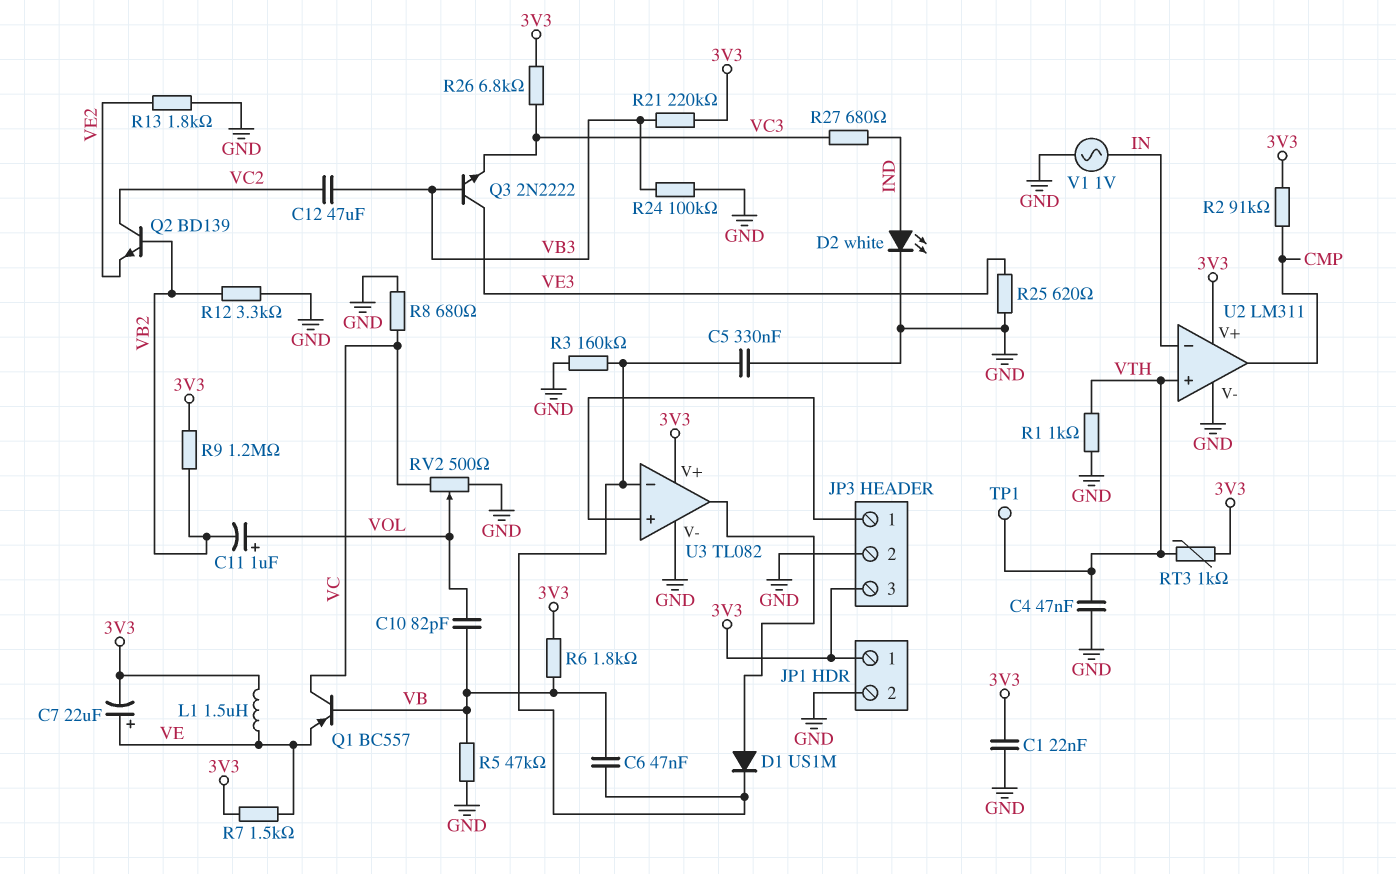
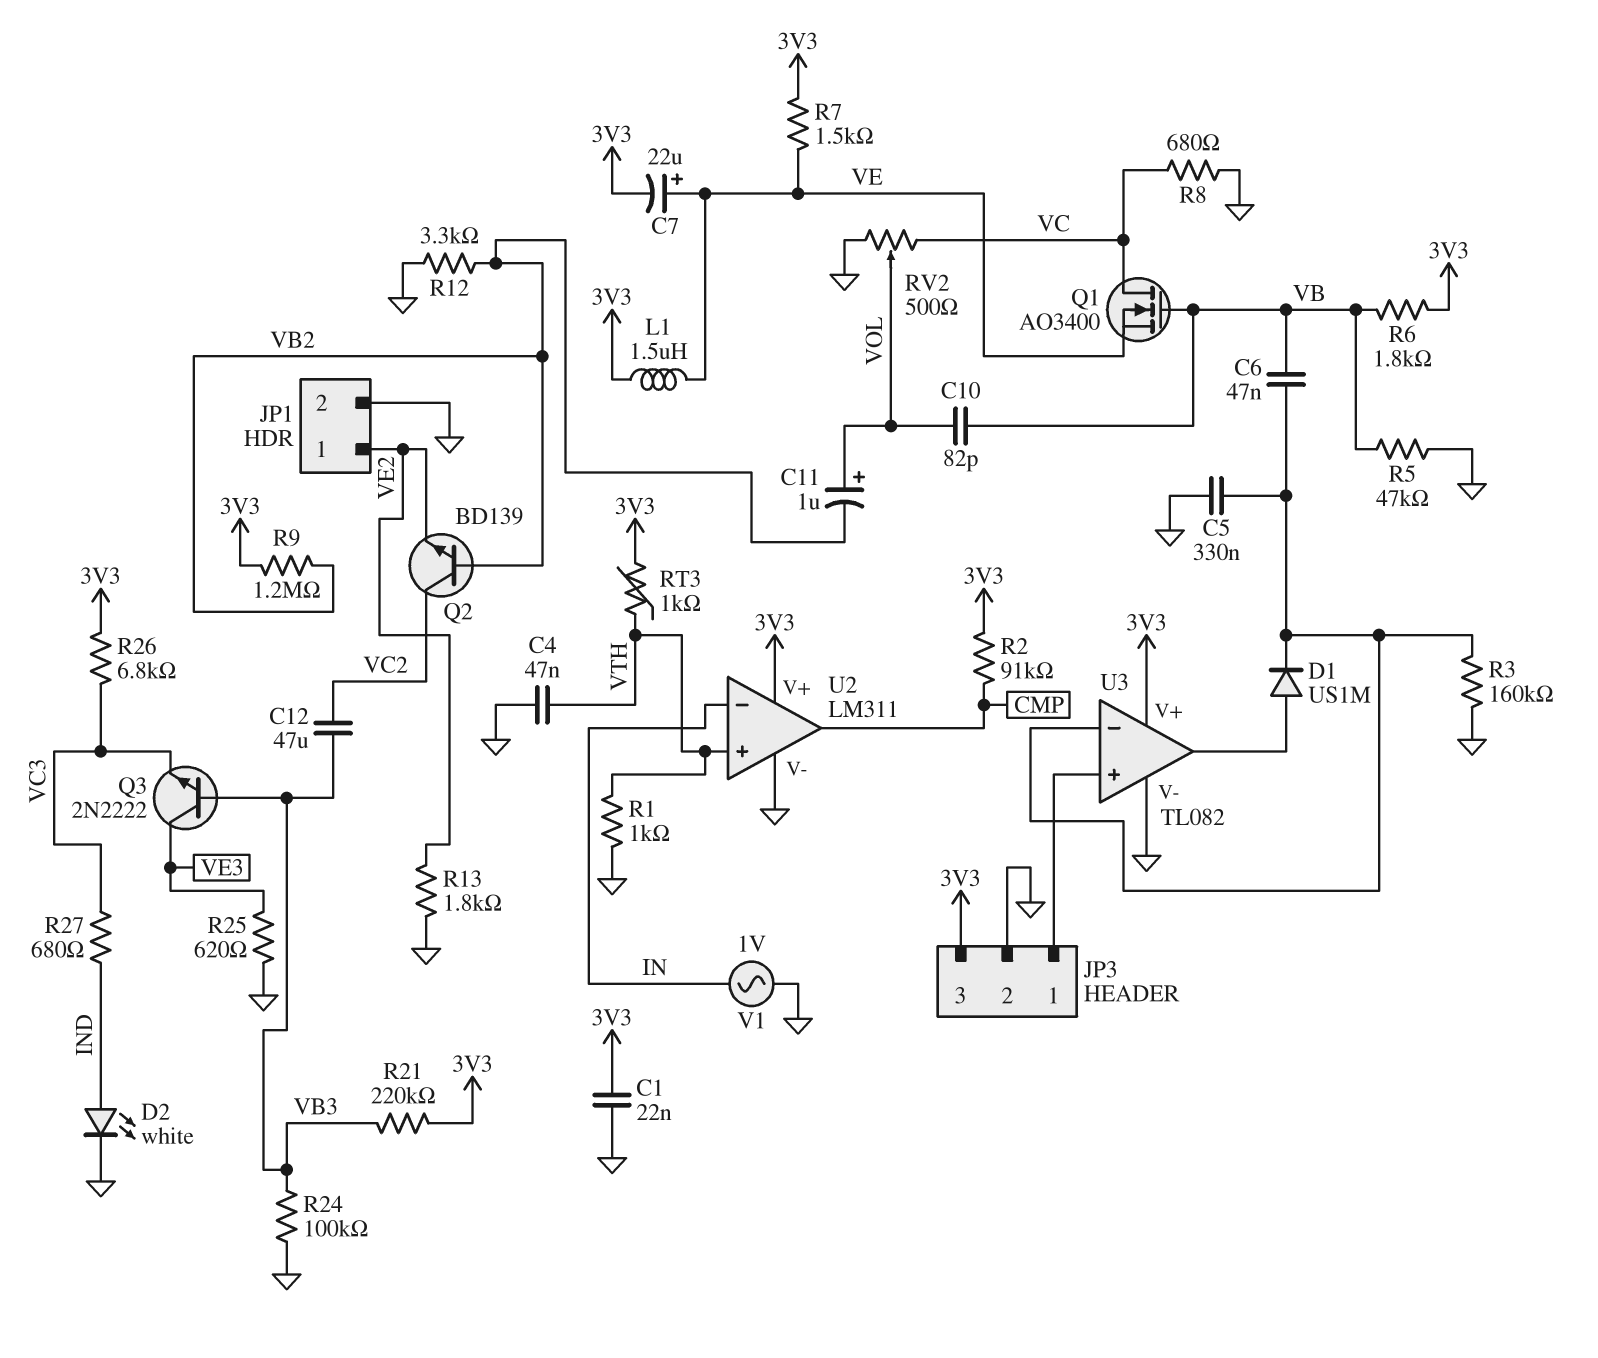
JP1 pin 1: 3V3 -> VE2
Q1: PNP BC557 (B VB, C VC, E VE) -> NMOS AO3400 (G VB, D VC, S VE)
TP1: test point (VTH) -> none

